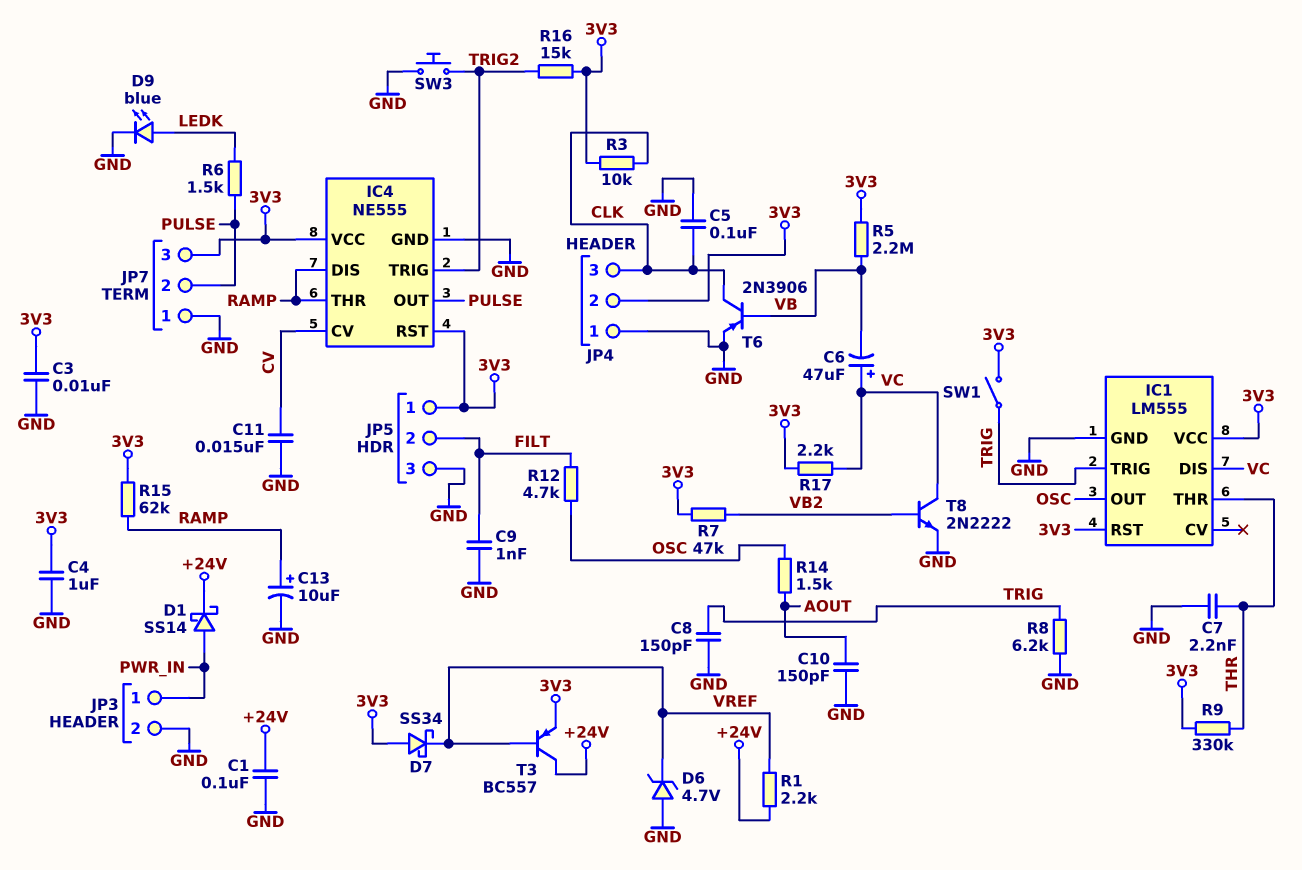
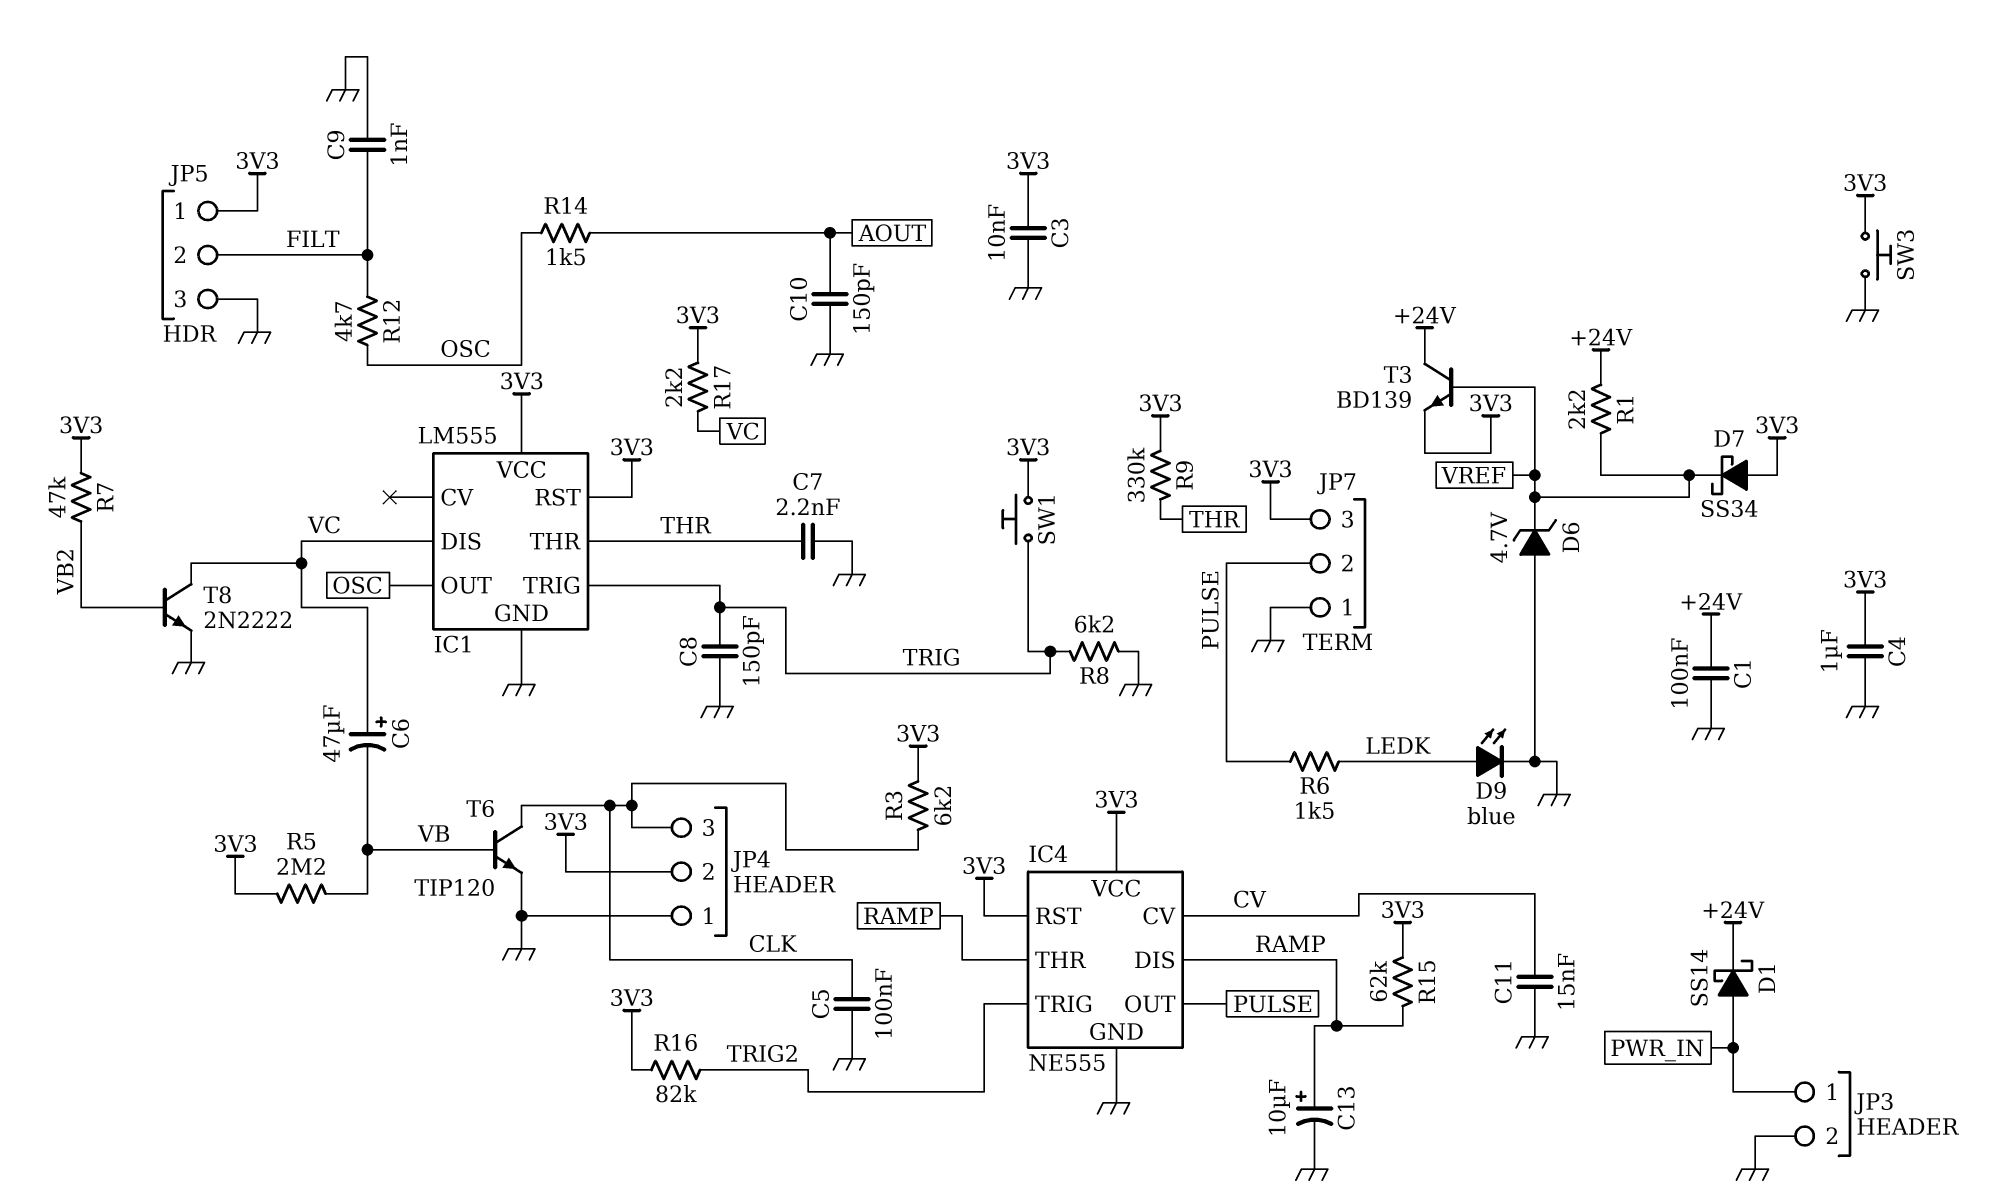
R3: 10k (3V3, CLK) -> 6.2k (3V3, CLK)
R16: 15k (3V3, TRIG2) -> 82k (3V3, TRIG2)
SW1: switch (3V3, TRIG) -> button (3V3, TRIG)
SW3: button (GND, TRIG2) -> button (3V3, GND)
T3: PNP BC557 (B VREF, C +24V, E 3V3) -> NPN BD139 (B VREF, C +24V, E 3V3)
T6: PNP 2N3906 (B VB, C CLK, E GND) -> NPN TIP120 (B VB, C CLK, E GND)

